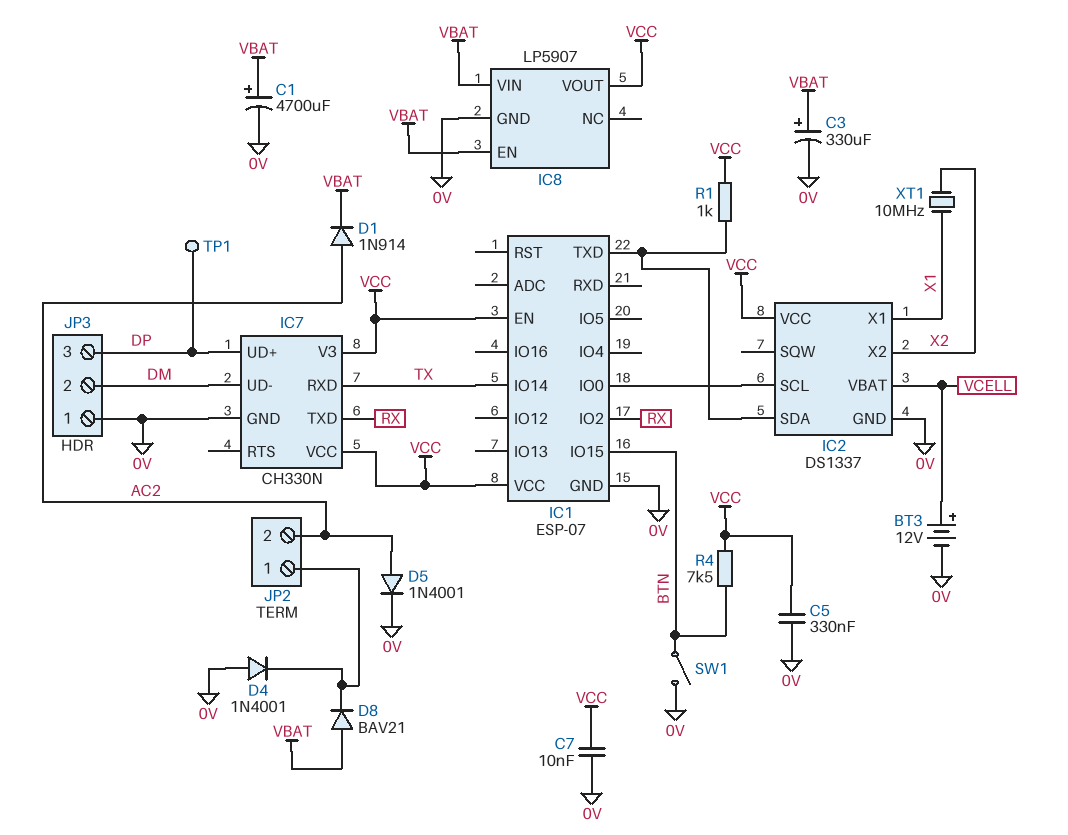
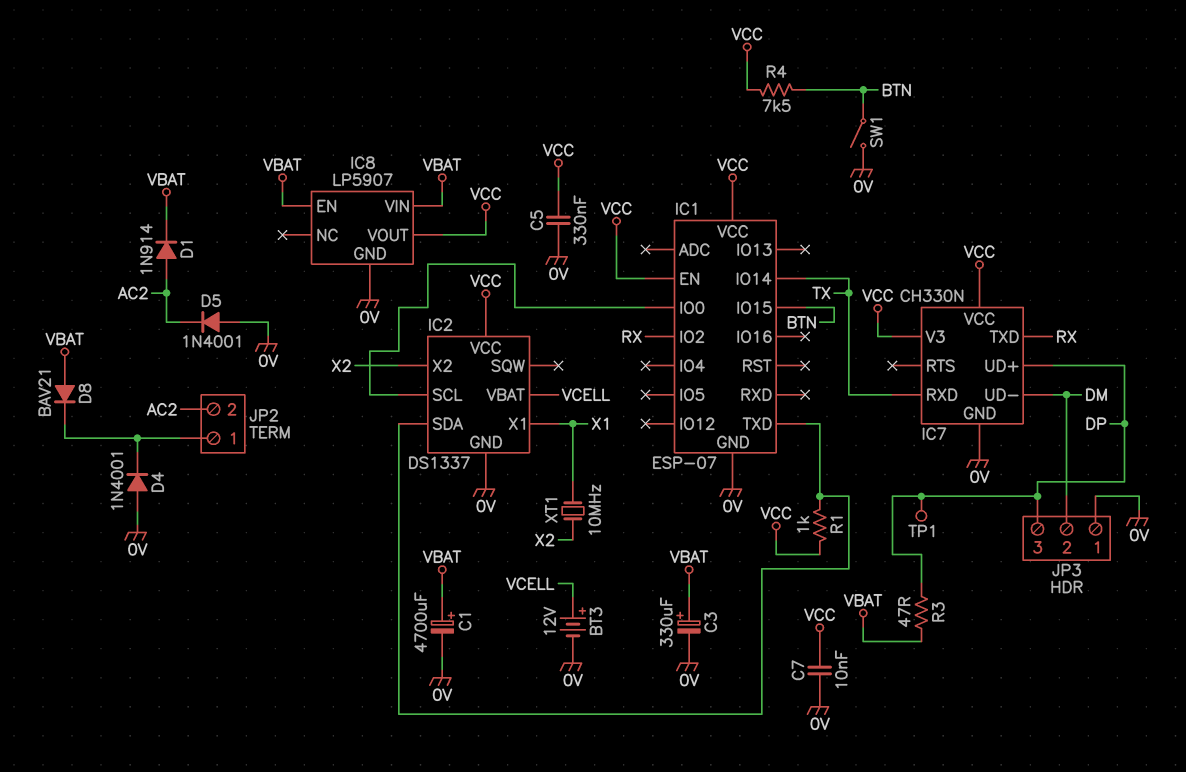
D5: diode 1N4001 (A AC2, K 0V) -> diode 1N4001 (A 0V, K AC2)
R3: none -> 47 (DP, VBAT)

